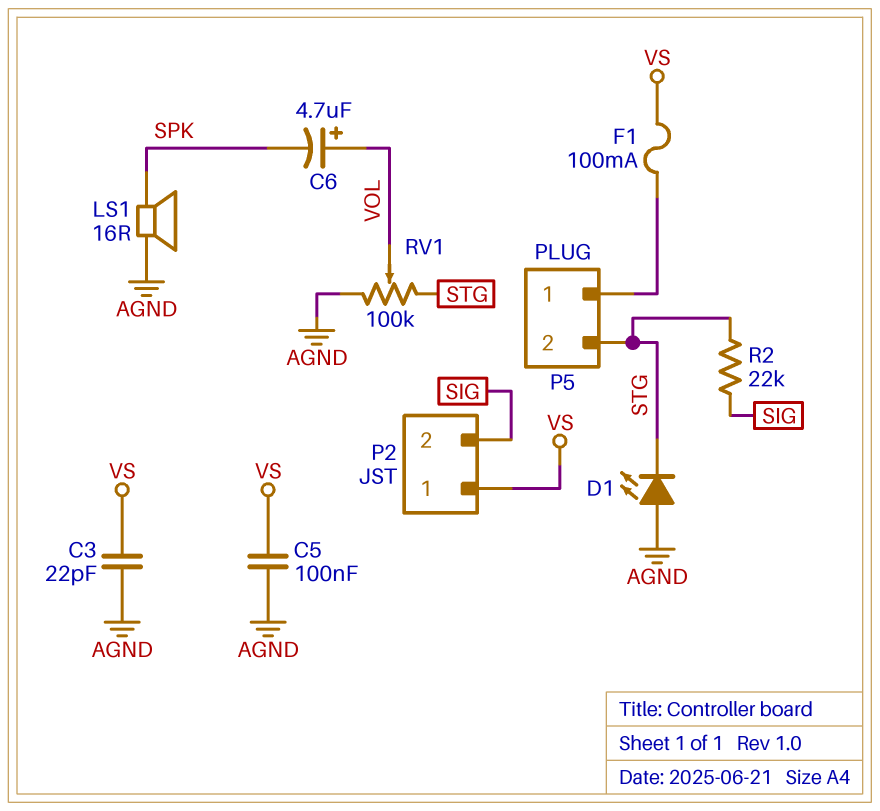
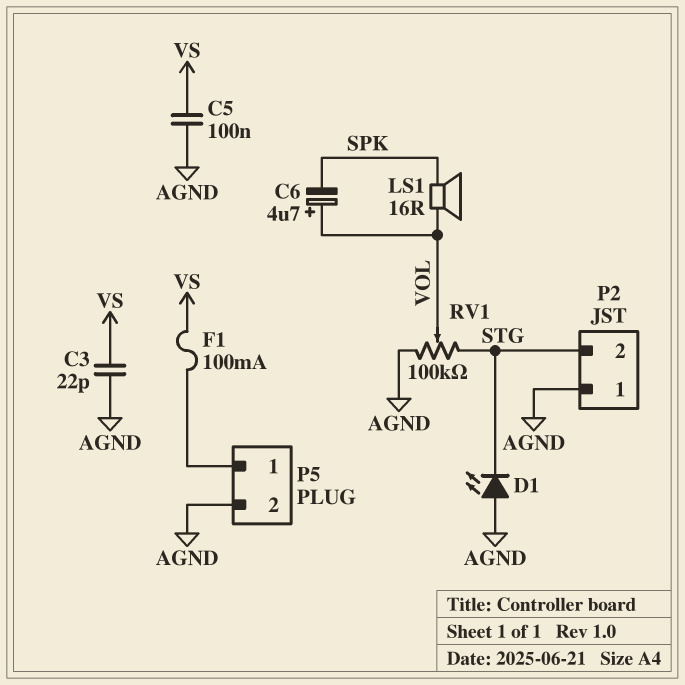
LS1: speaker 16R (AGND, SPK) -> speaker 16R (SPK, VOL)
P2 pin 1: VS -> AGND
P2 pin 2: SIG -> STG
P5 pin 2: STG -> AGND
R2: 22k (SIG, STG) -> none

